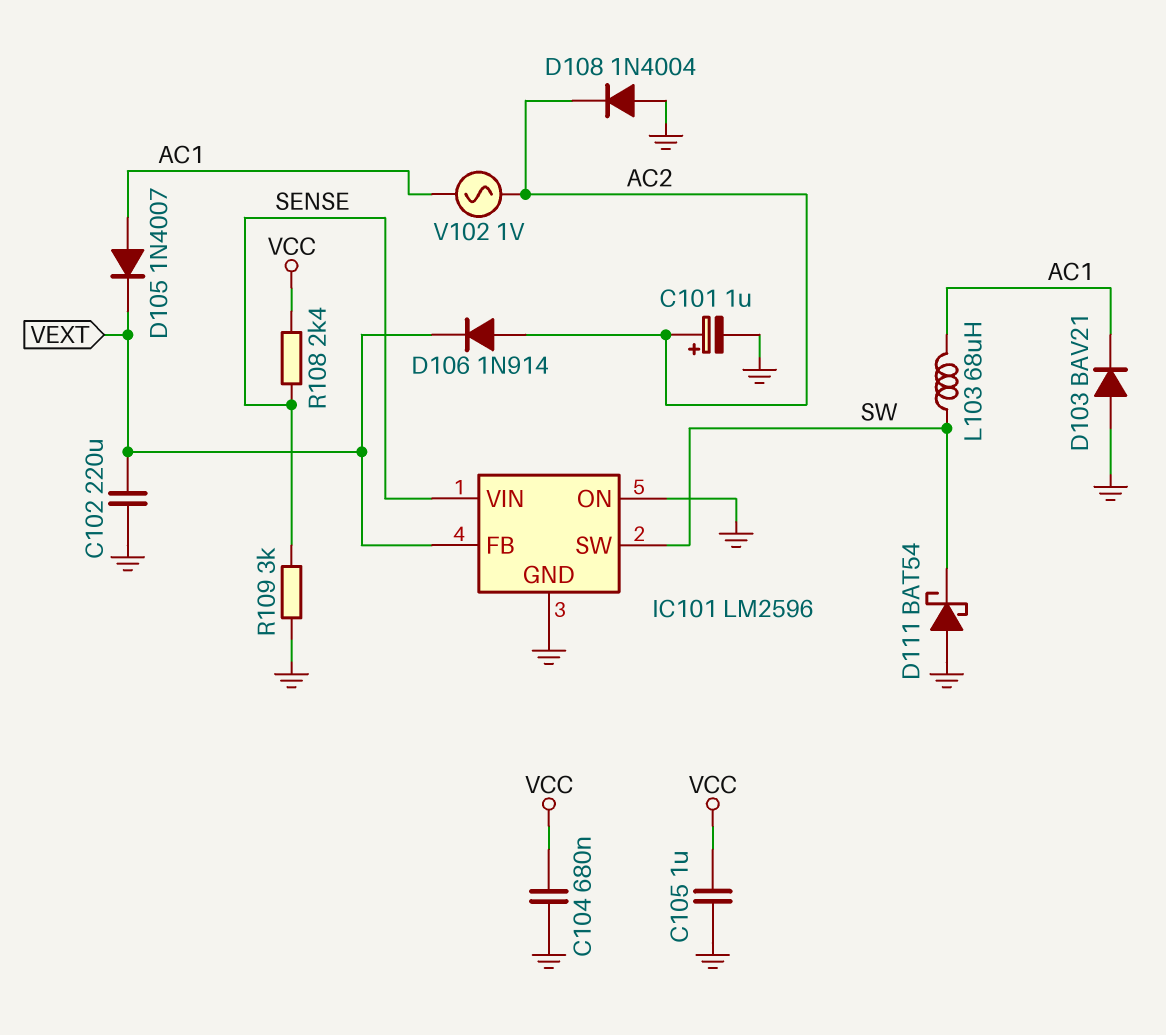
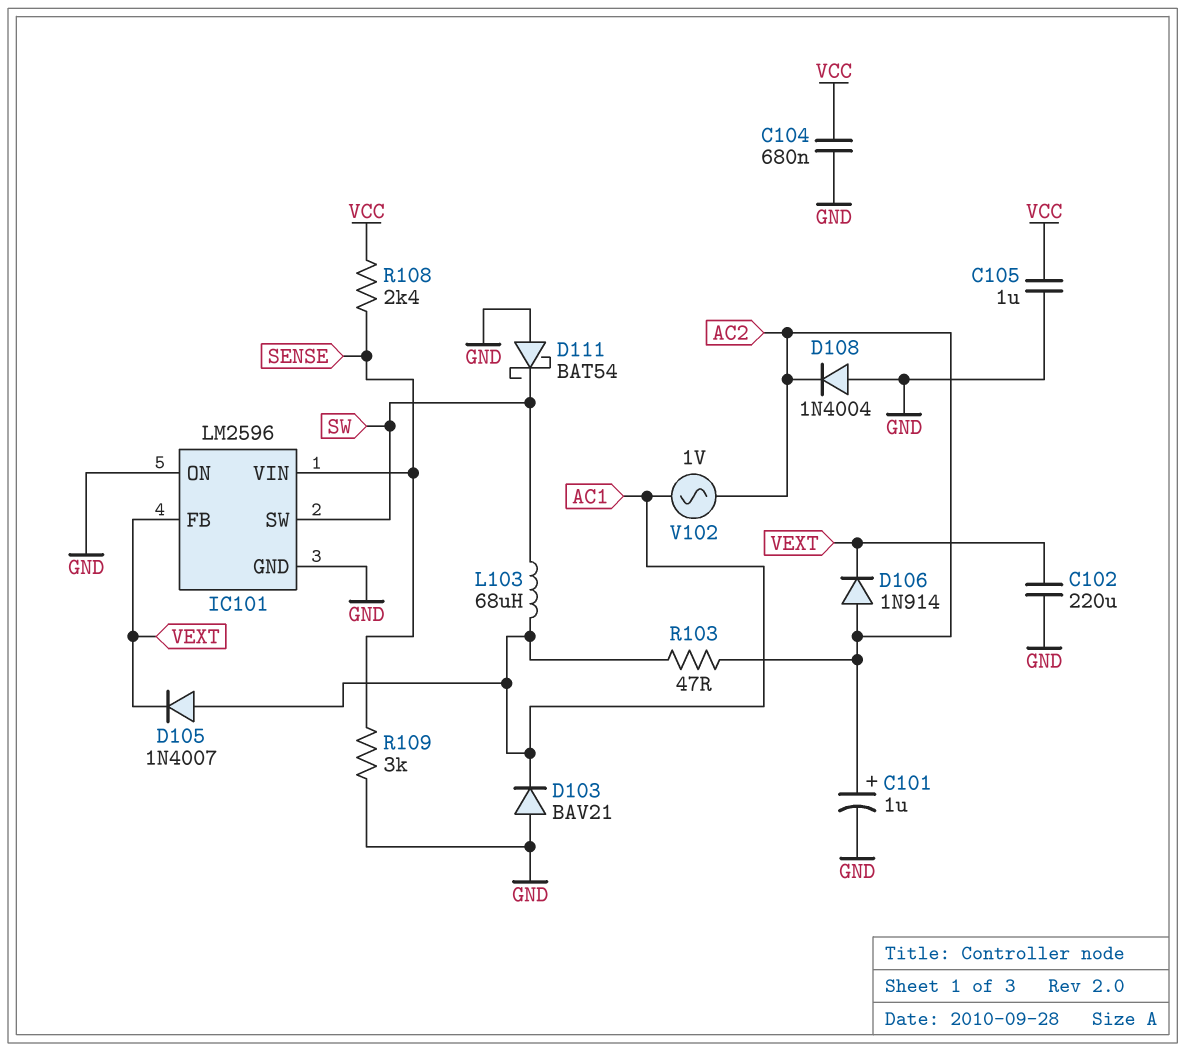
R103: none -> 47 (AC1, AC2)

